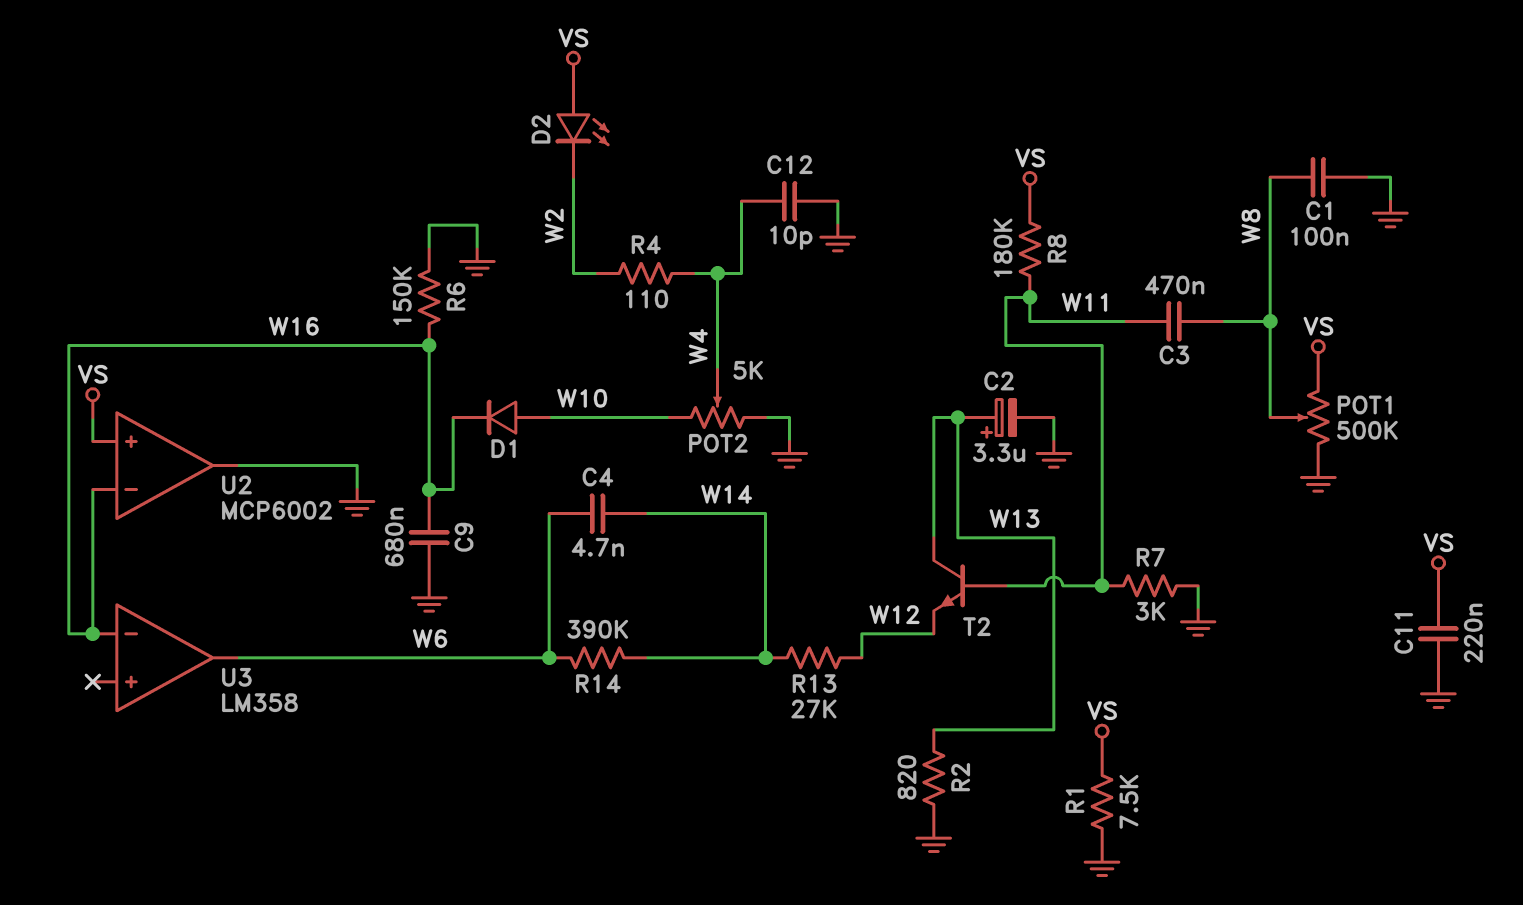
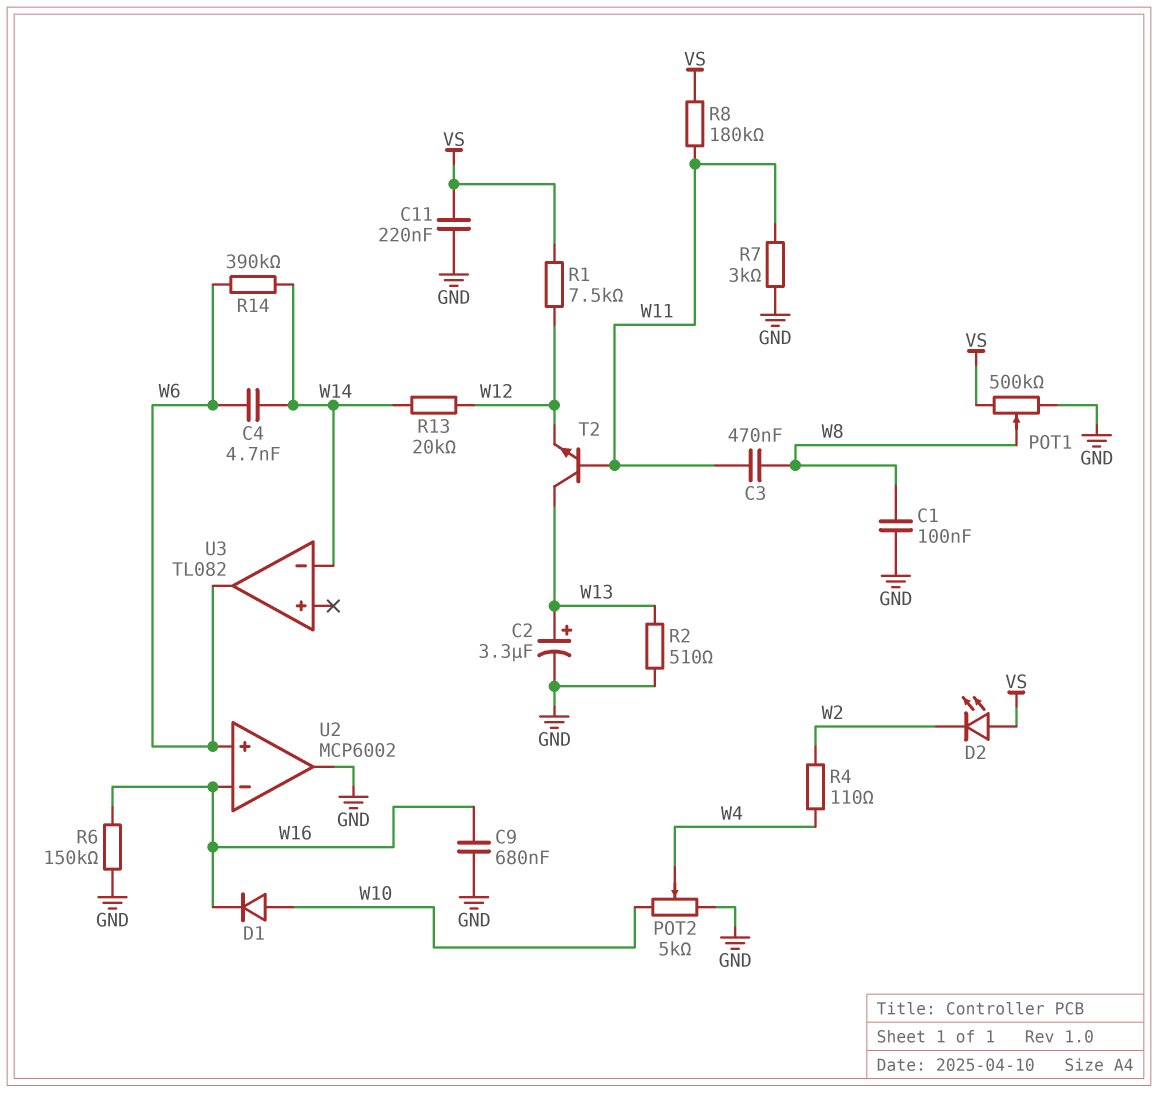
C12: 10pF (GND, W4) -> none
R1: 7.5k (GND, VS) -> 7.5k (VS, W12)
R2: 820 (GND, W13) -> 510 (GND, W13)
R13: 27k (W12, W14) -> 20k (W12, W14)
U2 pin in+: VS -> W6
U3: LM358 -> TL082
U3 pin in-: W16 -> W14

